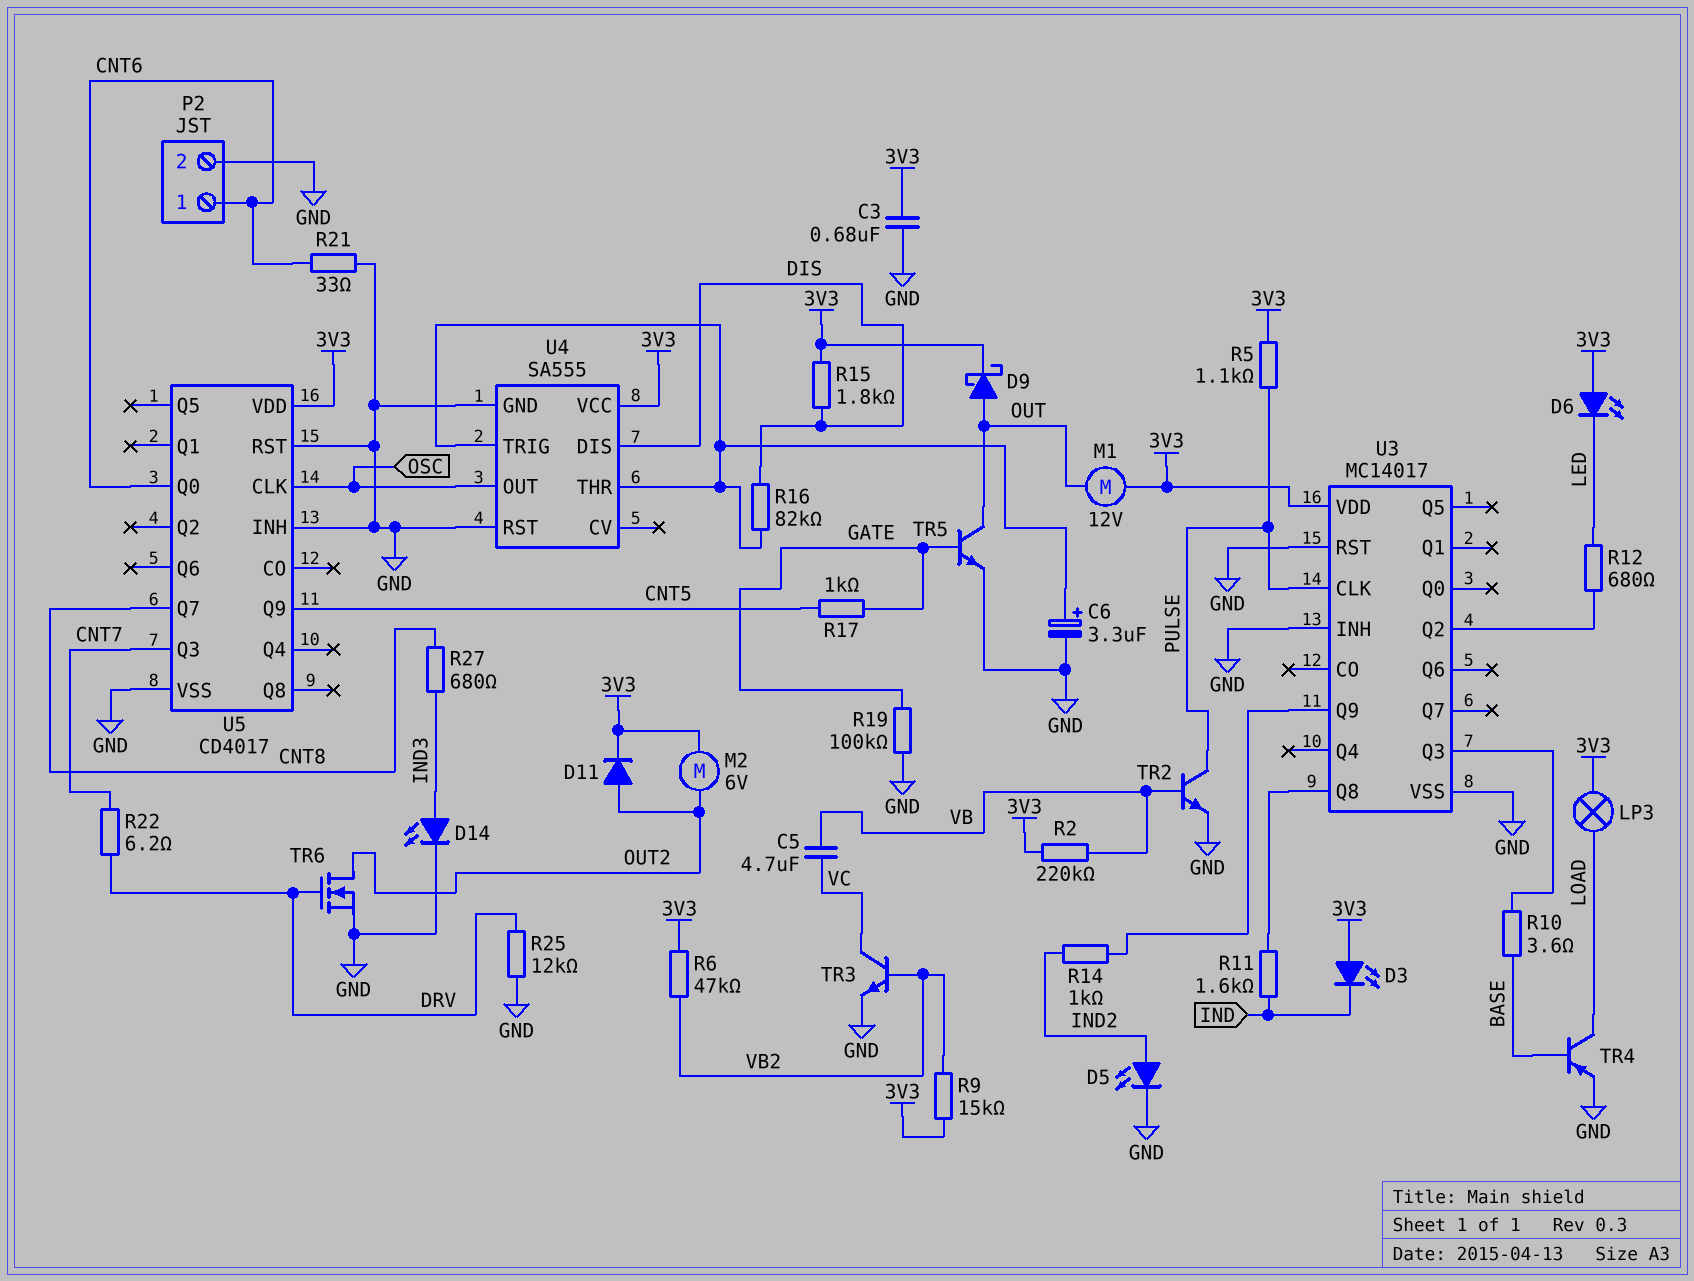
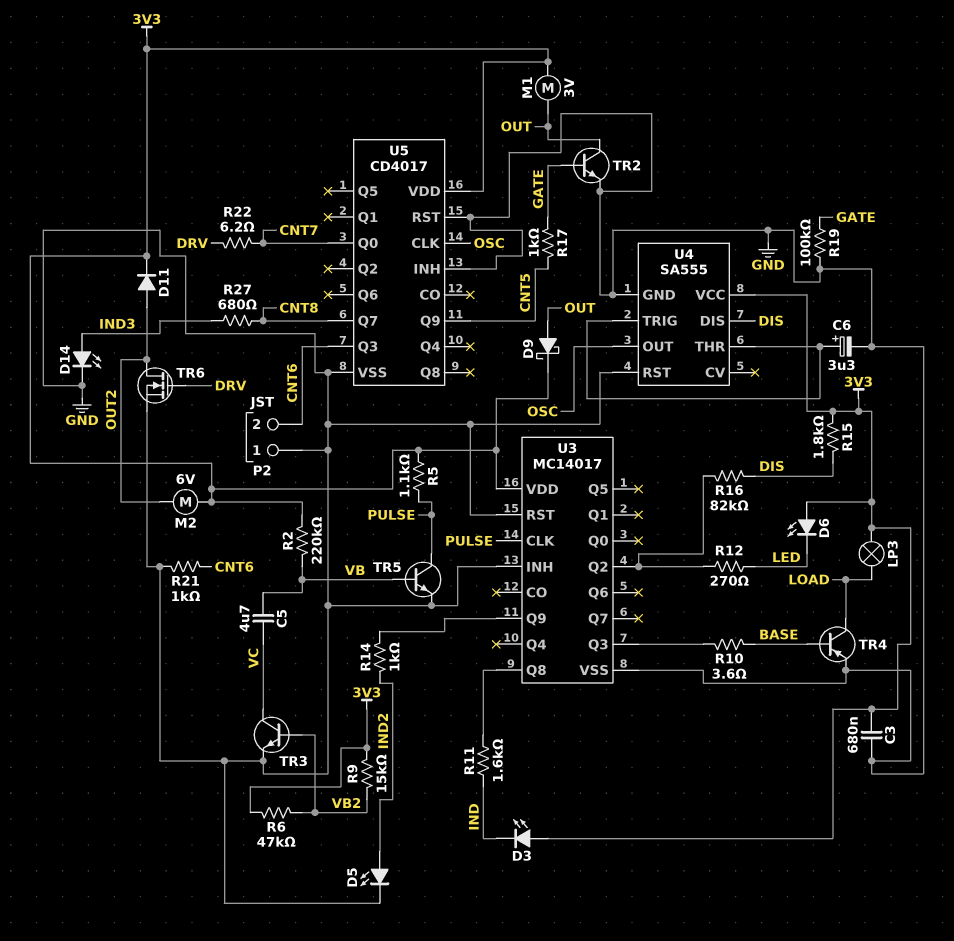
M1: motor 12V (3V3, OUT) -> motor 3V (3V3, OUT)
P2 pin 1: CNT6 -> GND
P2 pin 2: GND -> CNT6
R12: 680 (LED, U3/Q2) -> 270 (LED, U3/Q2)
R16: 82k (DIS, U4/THR) -> 82k (DIS, U3/Q2)
R21: 33 (CNT6, GND) -> 1k (CNT6, GND)
R25: 12k (DRV, GND) -> none
TR2: NPN (B VB, C PULSE, E GND) -> NPN (B GATE, C OUT, E GND)
TR5: NPN (B GATE, C OUT, E GND) -> NPN (B VB, C PULSE, E GND)
U5 pin Q0: CNT6 -> CNT7
U5 pin Q3: CNT7 -> CNT6

